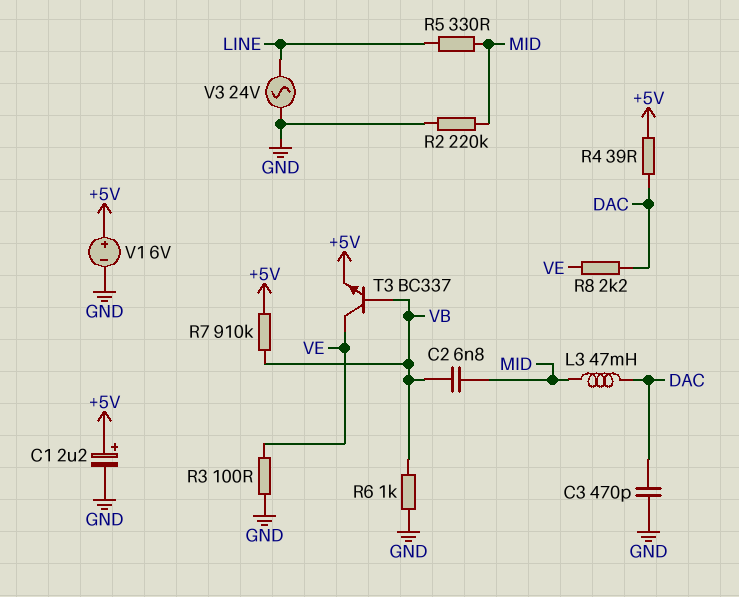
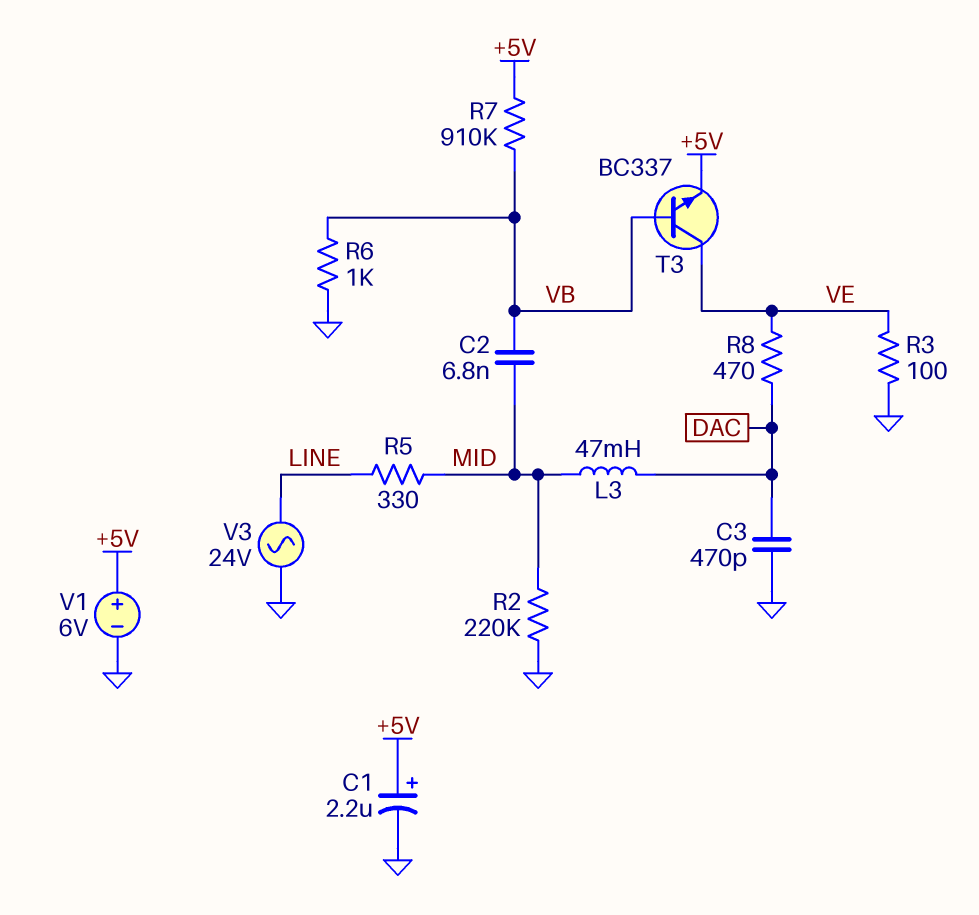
R4: 39 (+5V, DAC) -> none
R8: 2.2k (DAC, VE) -> 470 (DAC, VE)

